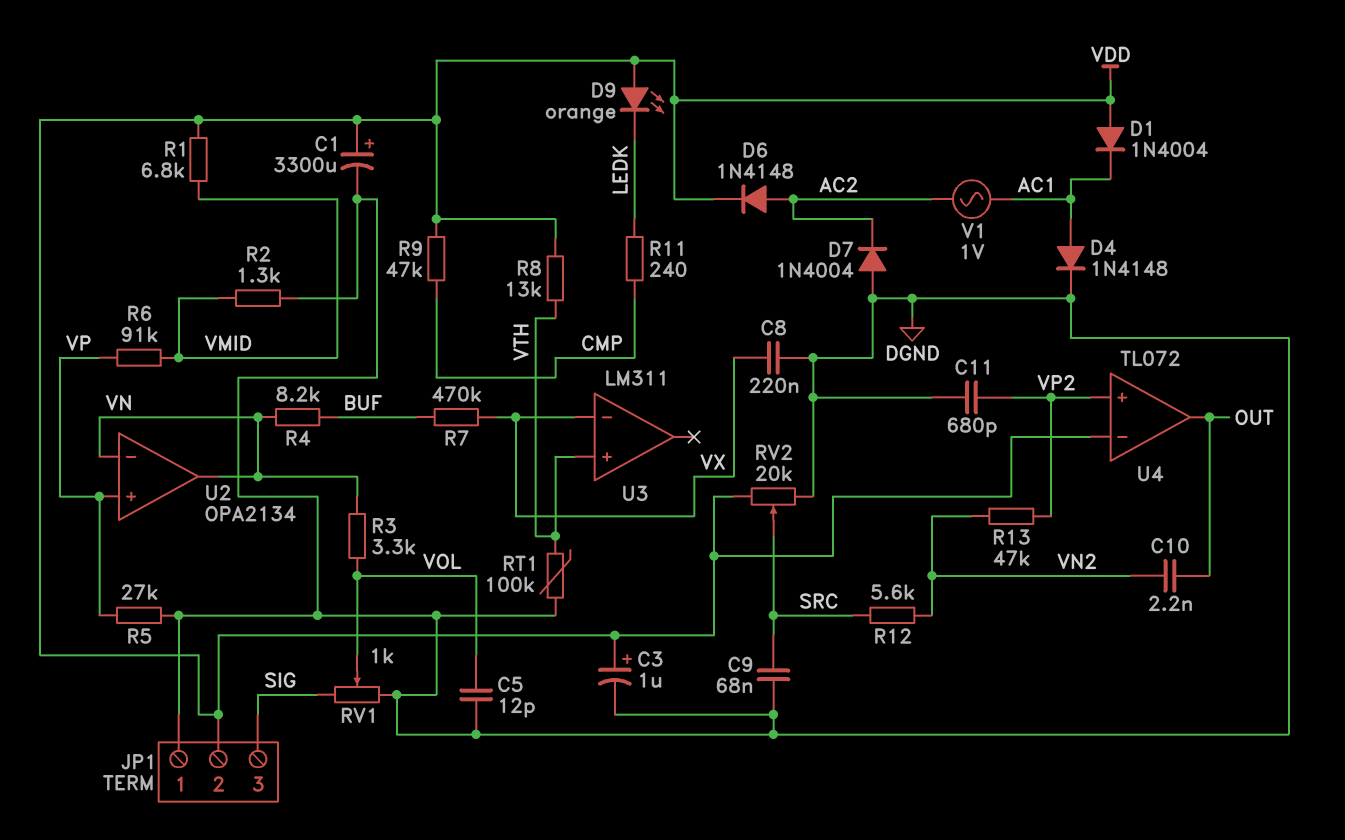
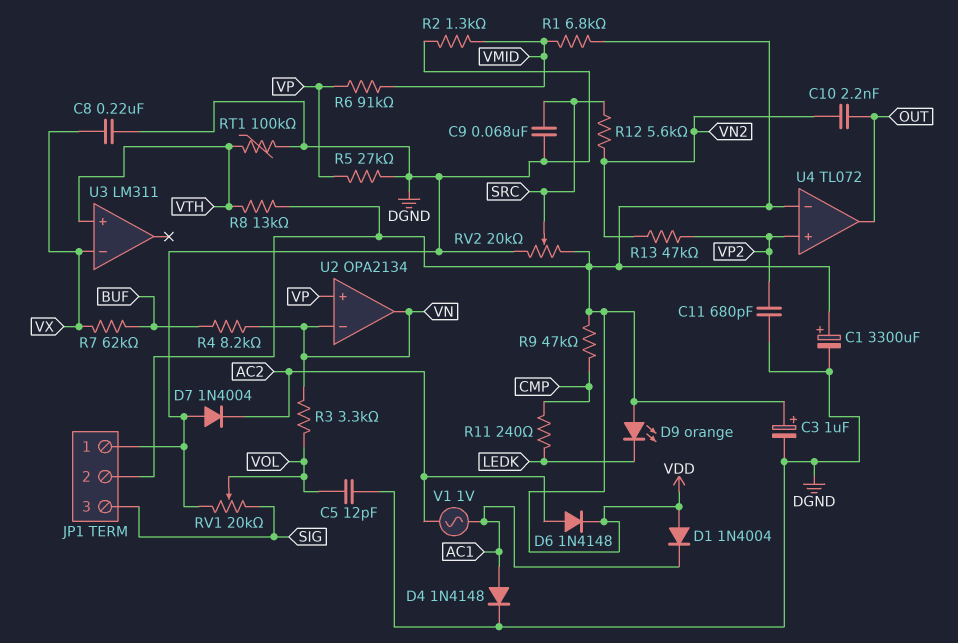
R7: 470k (BUF, VX) -> 62k (BUF, VX)
RV1: 1k (DGND, SIG, wiper VOL) -> 20k (DGND, SIG, wiper VOL)

